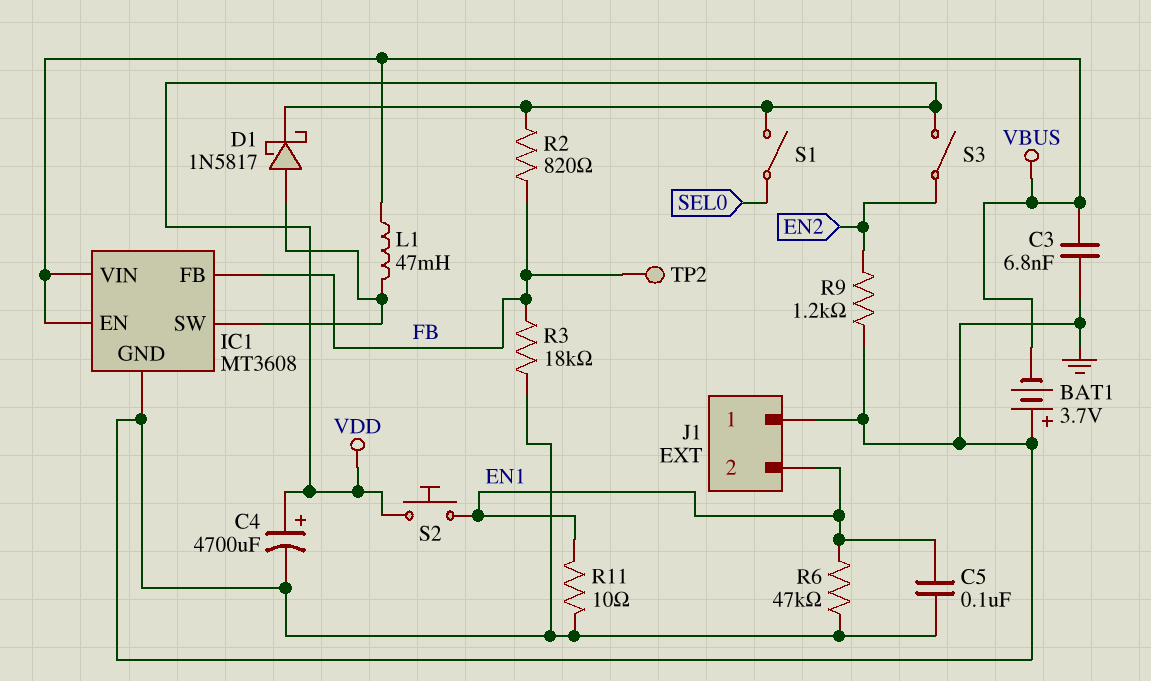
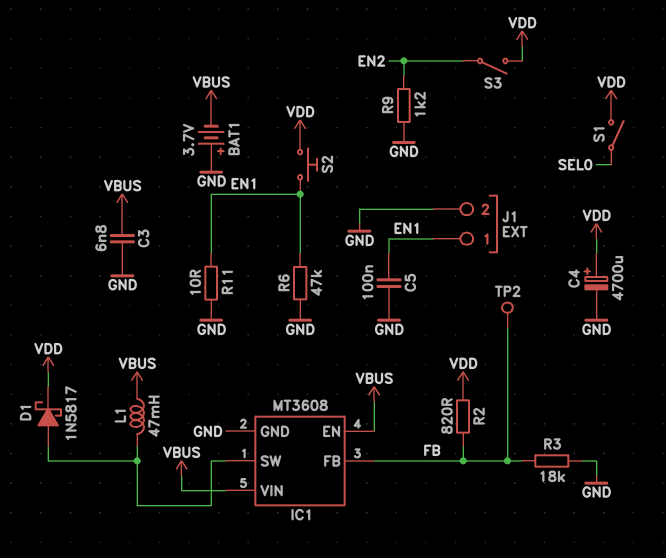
J1 pin 1: GND -> EN1
J1 pin 2: EN1 -> GND

